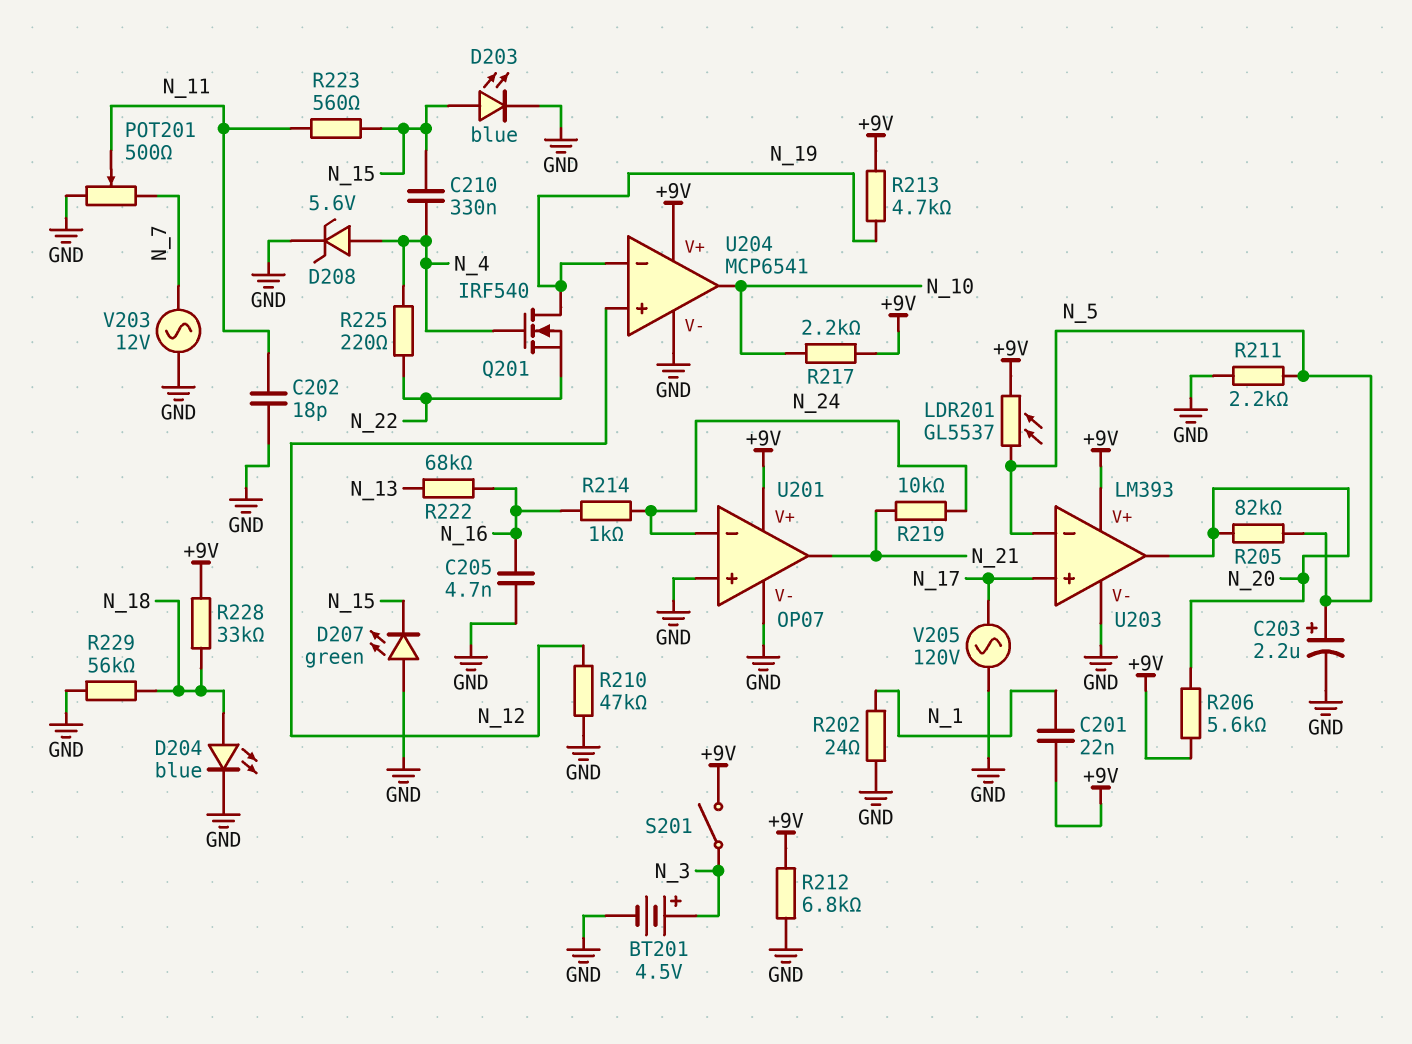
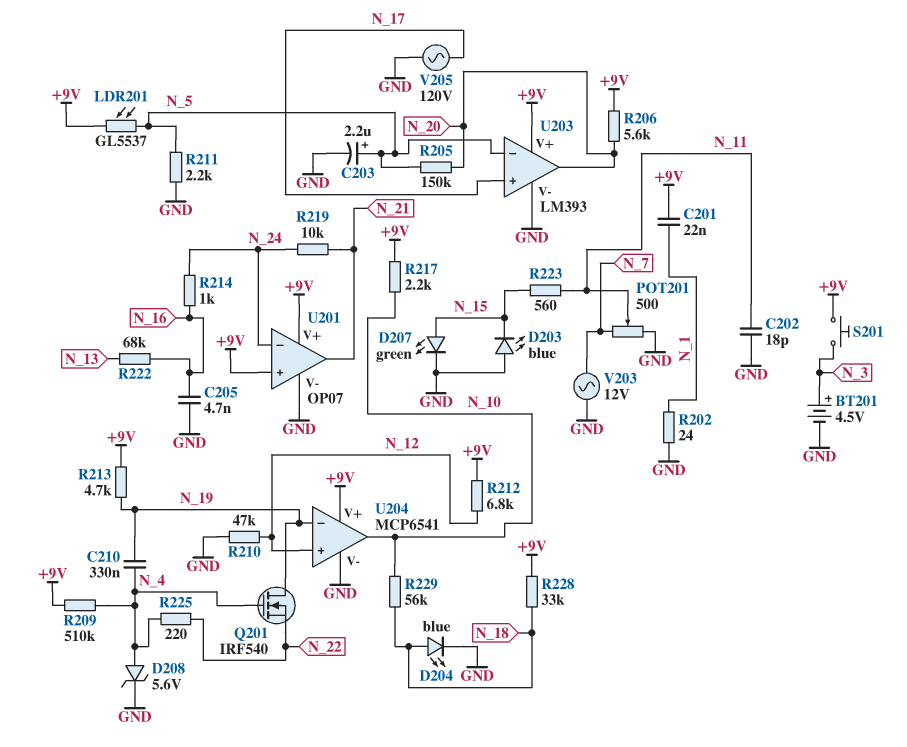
C210: 330nF (N_4, N_15) -> 330nF (N_4, N_19)
D203: LED blue (A N_15, K GND) -> LED blue (A GND, K N_15)
D207: LED green (A GND, K N_15) -> LED green (A N_15, K GND)
R205: 82k (N_5, N_20) -> 150k (N_5, N_20)
R209: none -> 510k (+9V, N_4)
R212: 6.8k (+9V, GND) -> 6.8k (+9V, N_12)
R229: 56k (GND, N_18) -> 56k (N_10, N_18)
S201: switch (+9V, N_3) -> button (+9V, N_3)
U201 pin in+: GND -> +9V

